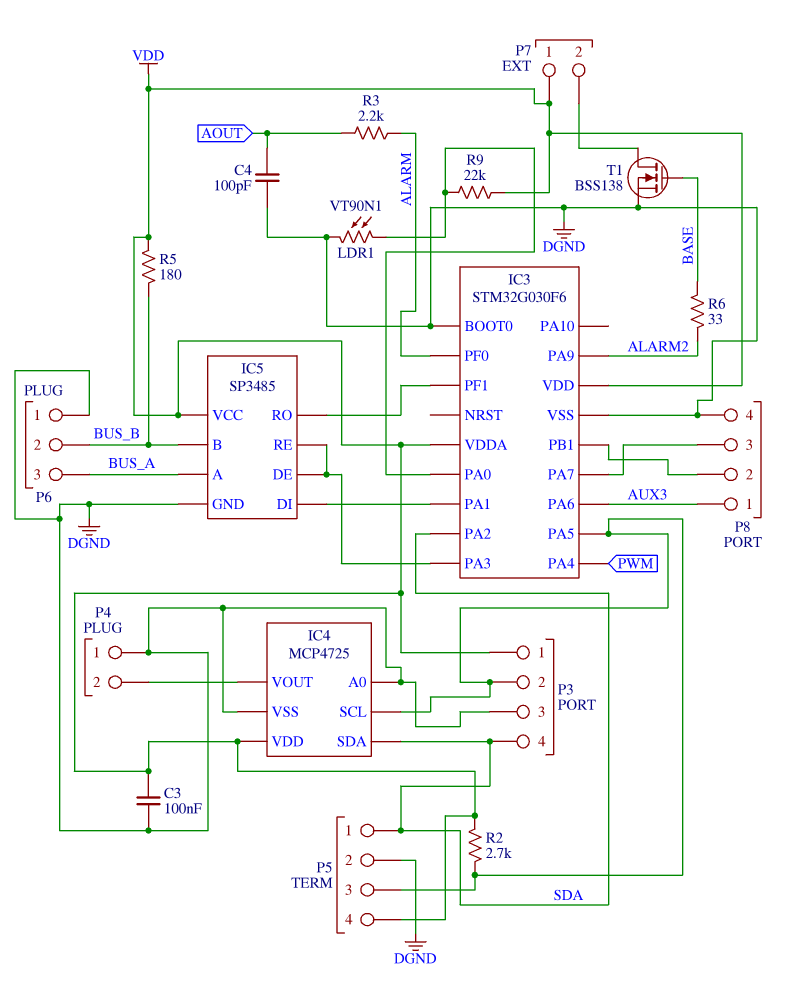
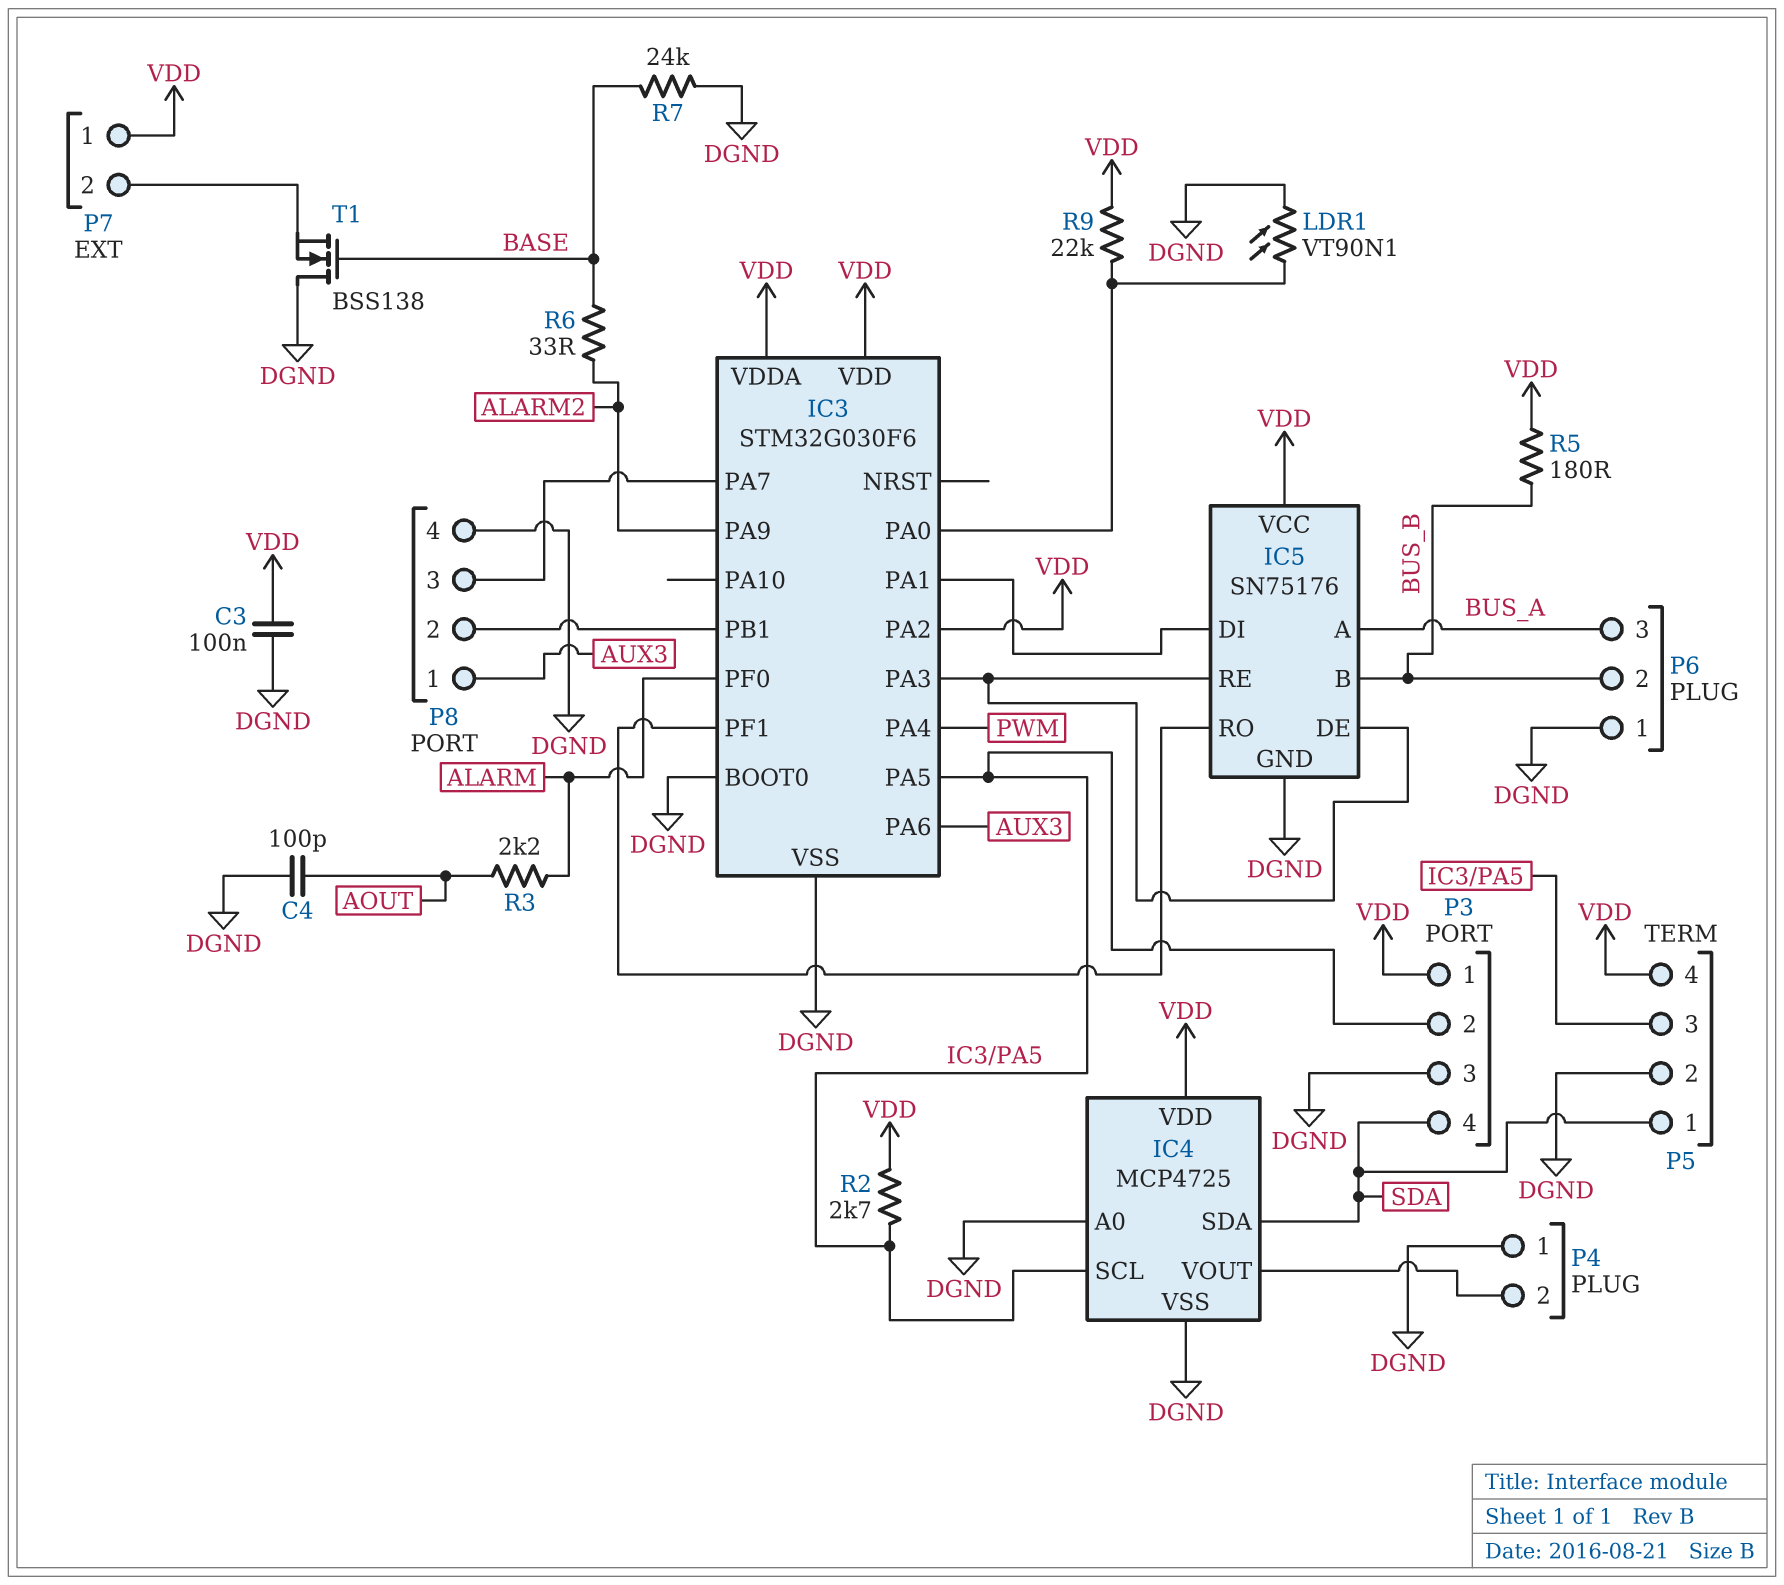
IC3 pin PA2: SDA -> VDD
IC5: SP3485 -> SN75176
R7: none -> 24k (BASE, DGND)
T1: NMOS BSS138 (G BASE, D P7/2, S DGND) -> NMOS BSS138 (G BASE, D DGND, S P7/2)

